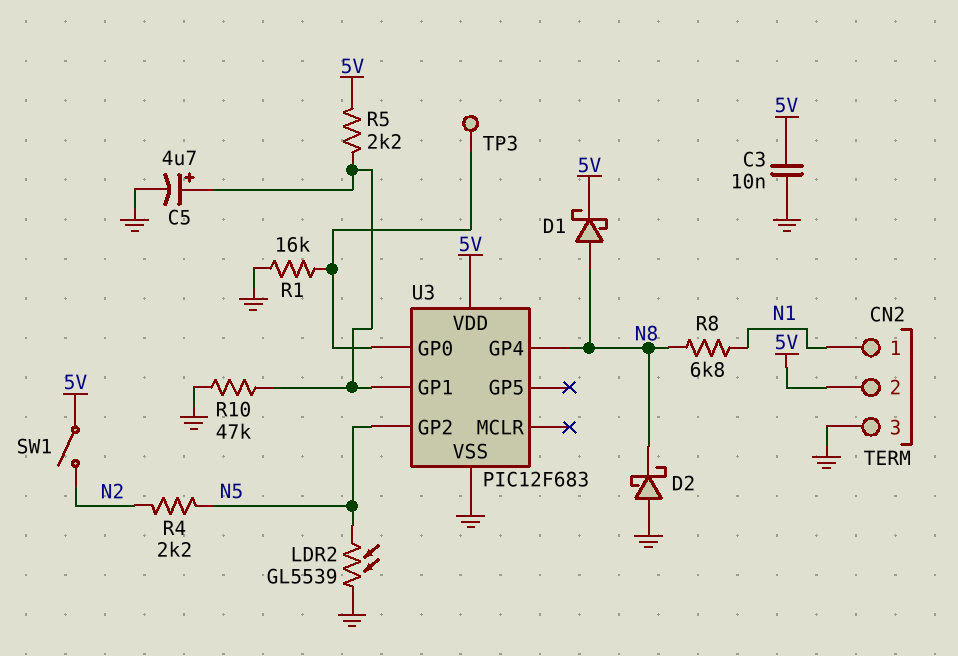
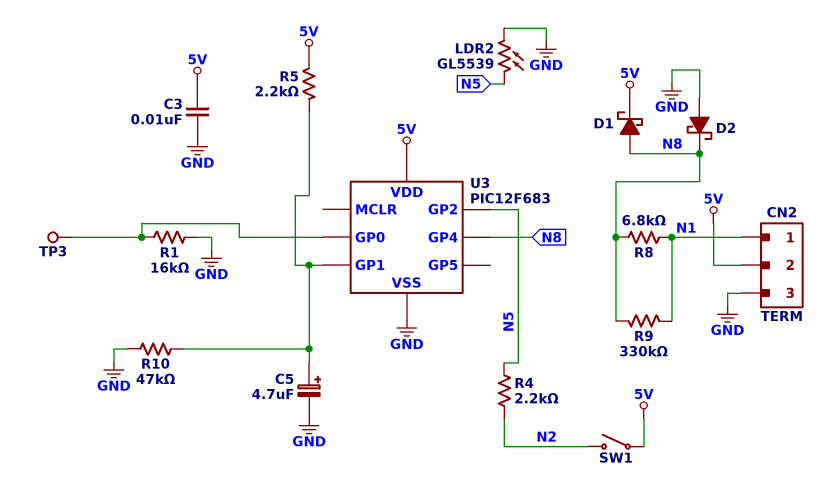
R9: none -> 330k (N1, N8)

